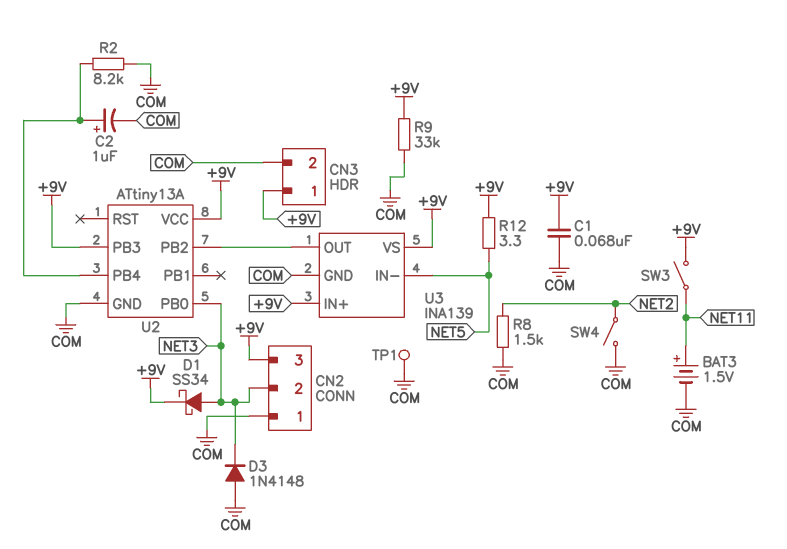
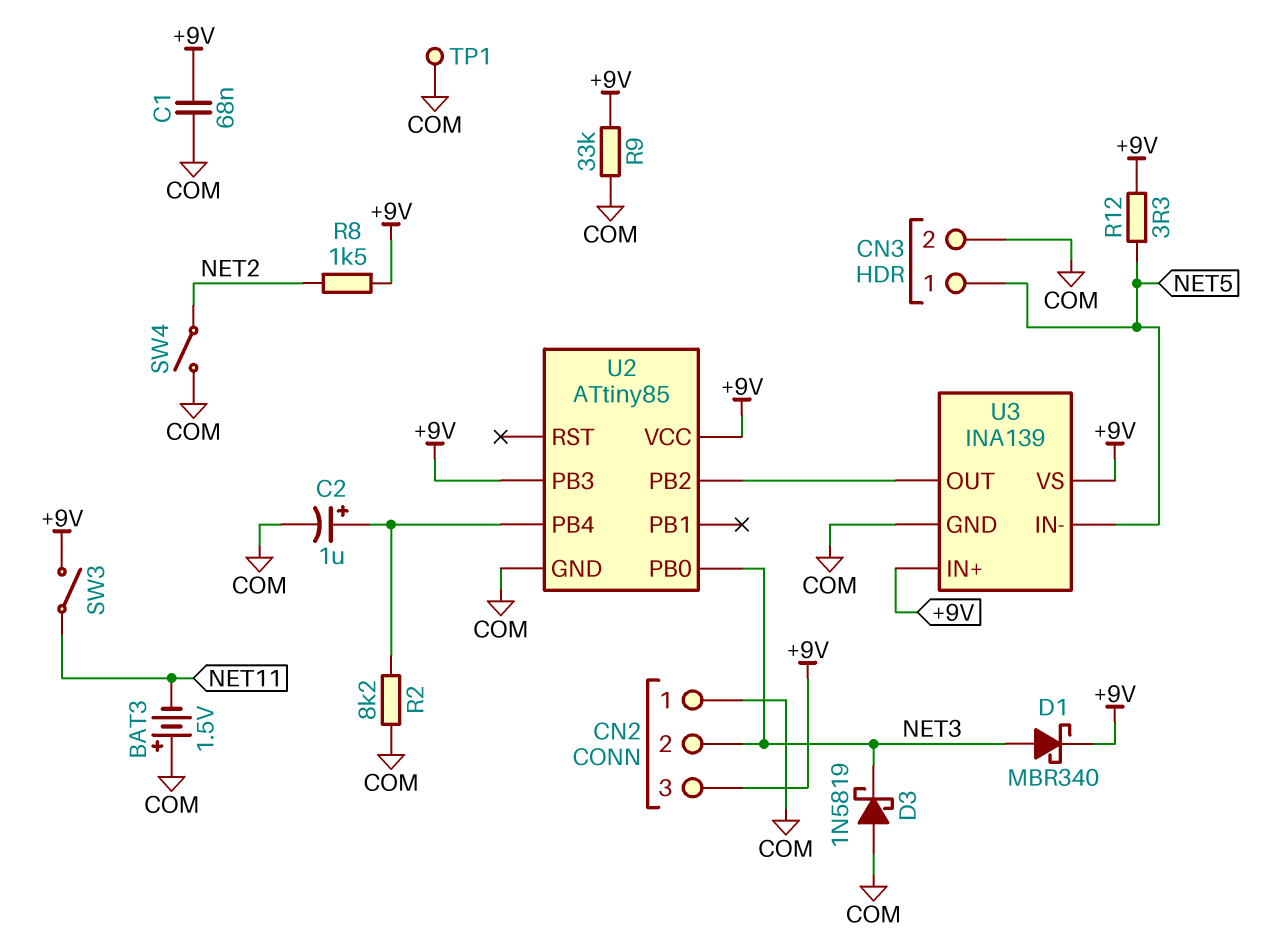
BAT3: 1.5V (plus NET11, minus COM) -> 1.5V (plus COM, minus NET11)
CN3 pin 1: +9V -> NET5
D1: schottky SS34 (A NET3, K +9V) -> schottky MBR340 (A NET3, K +9V)
D3: diode 1N4148 (A COM, K NET3) -> schottky 1N5819 (A COM, K NET3)
R8: 1.5k (COM, NET2) -> 1.5k (+9V, NET2)
U2: ATtiny13A -> ATtiny85

